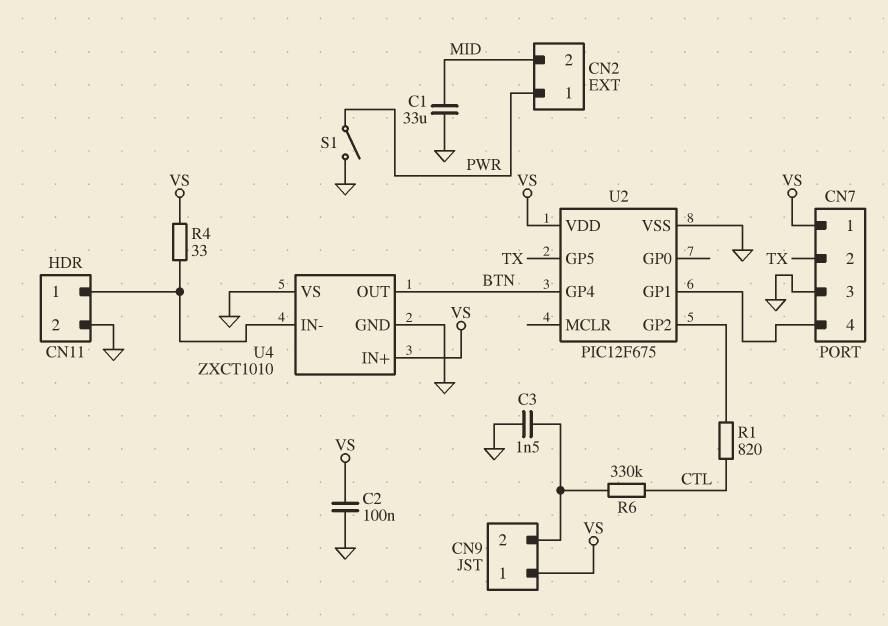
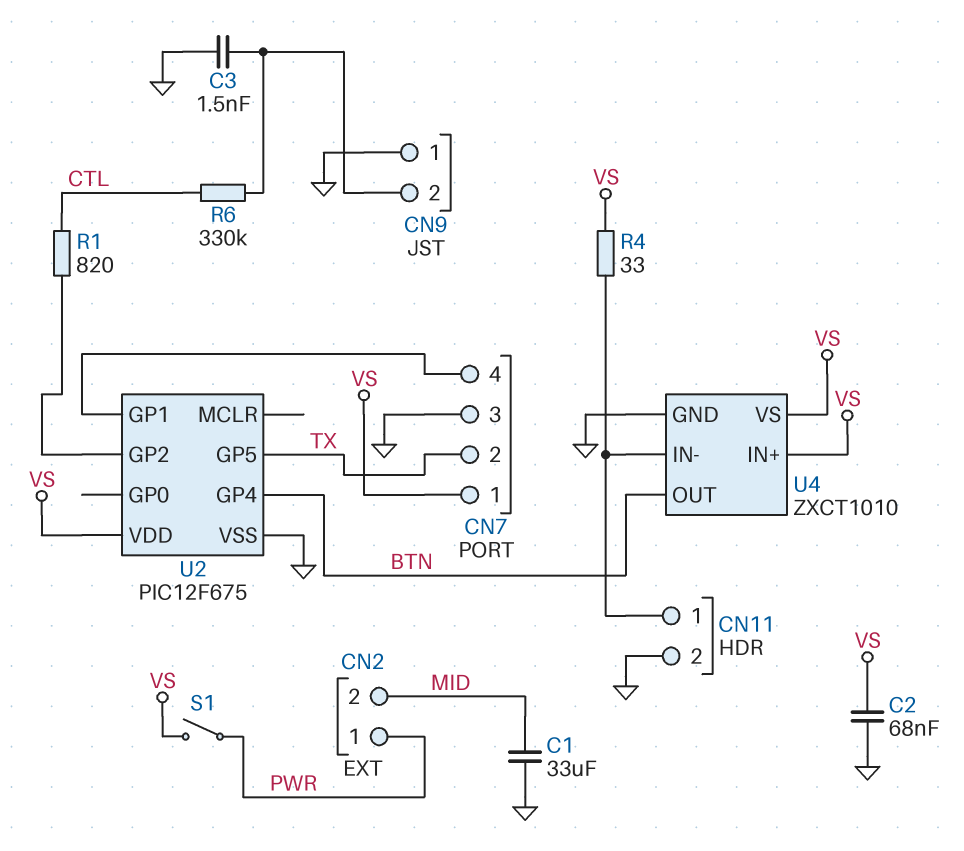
C2: 100nF (GND, VS) -> 68nF (GND, VS)
CN9 pin 1: VS -> GND
S1: switch (GND, PWR) -> switch (PWR, VS)
U4 pin VS: GND -> VS

